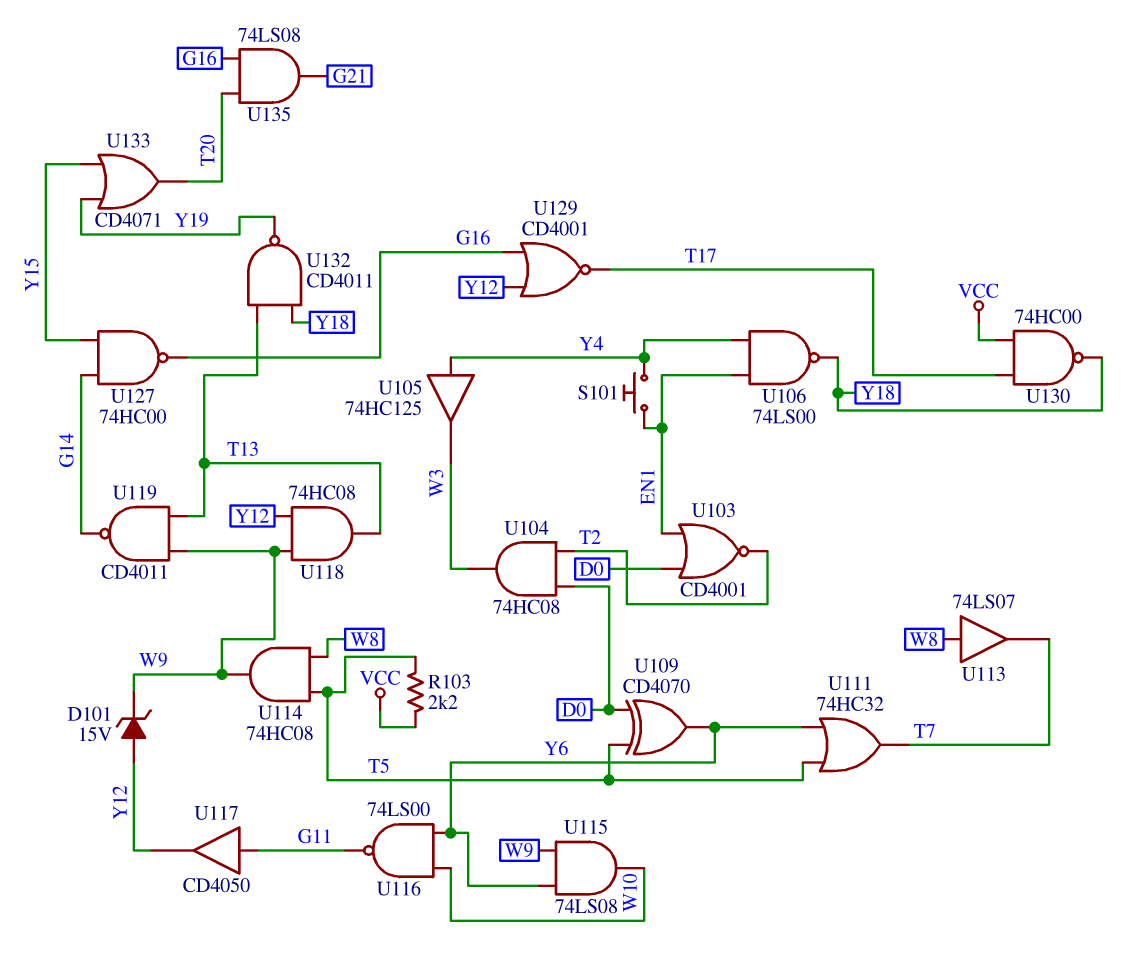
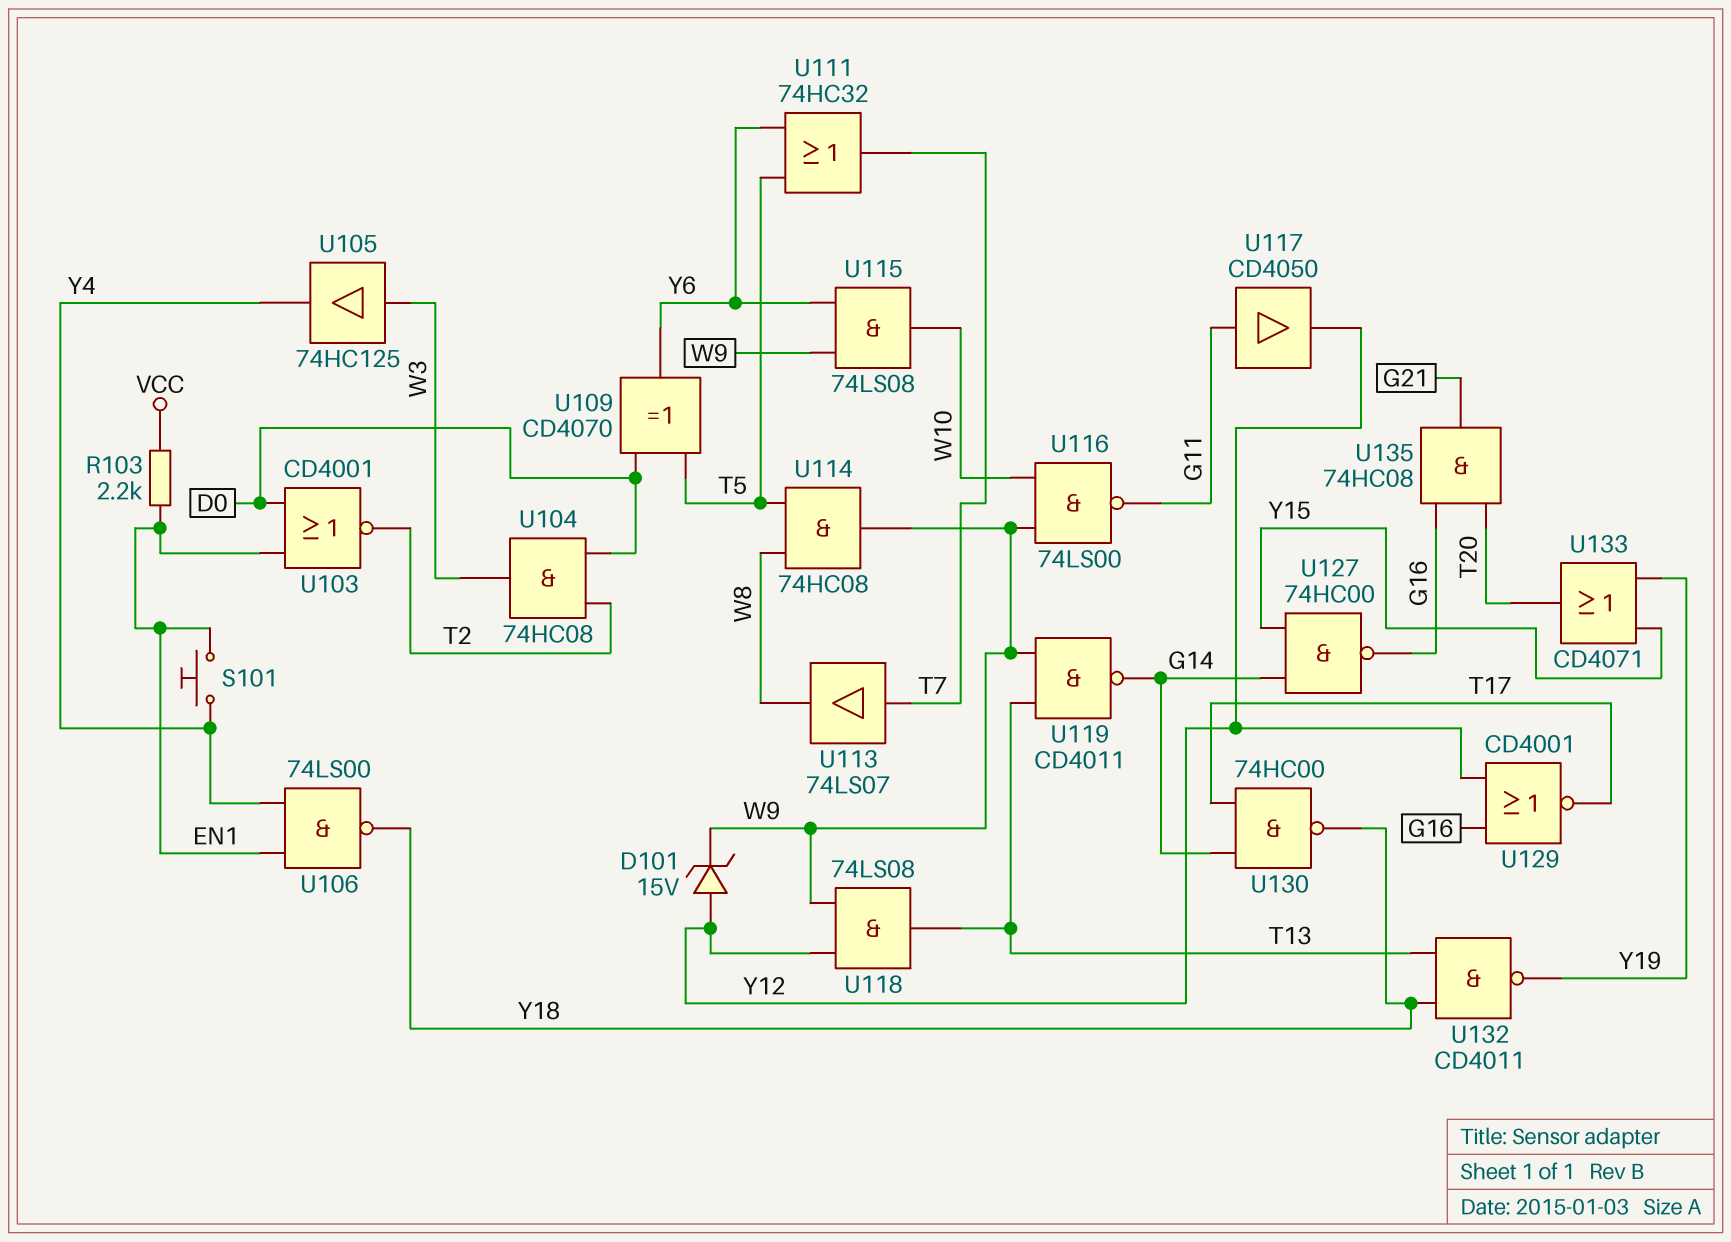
R103: 2.2k (T5, VCC) -> 2.2k (EN1, VCC)
U105: buffer 74HC125 (in Y4, out W3) -> buffer 74HC125 (in W3, out Y4)
U113: buffer 74LS07 (in W8, out T7) -> buffer 74LS07 (in T7, out W8)
U116: NAND 74LS00 (in W10, in Y6, out G11) -> NAND 74LS00 (in W9, in W10, out G11)
U118: AND 74HC08 (in W9, in Y12, out T13) -> AND 74LS08 (in W9, in Y12, out T13)
U130: NAND 74HC00 (in T17, in VCC, out Y18) -> NAND 74HC00 (in G14, in T17, out Y18)
U135: AND 74LS08 (in G16, in T20, out G21) -> AND 74HC08 (in G16, in T20, out G21)

